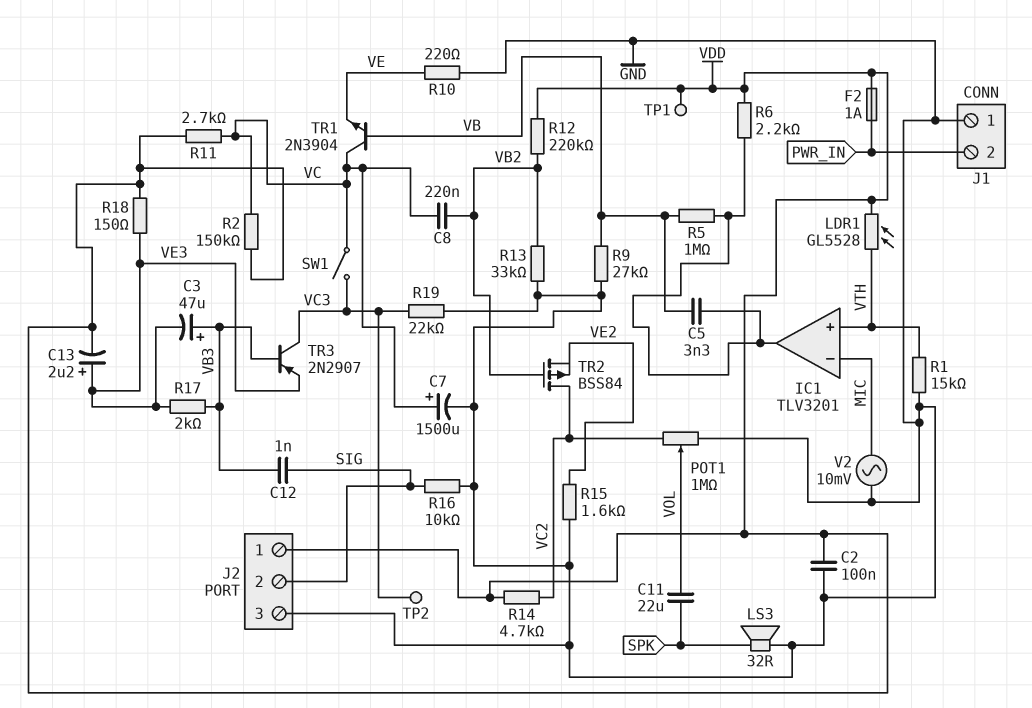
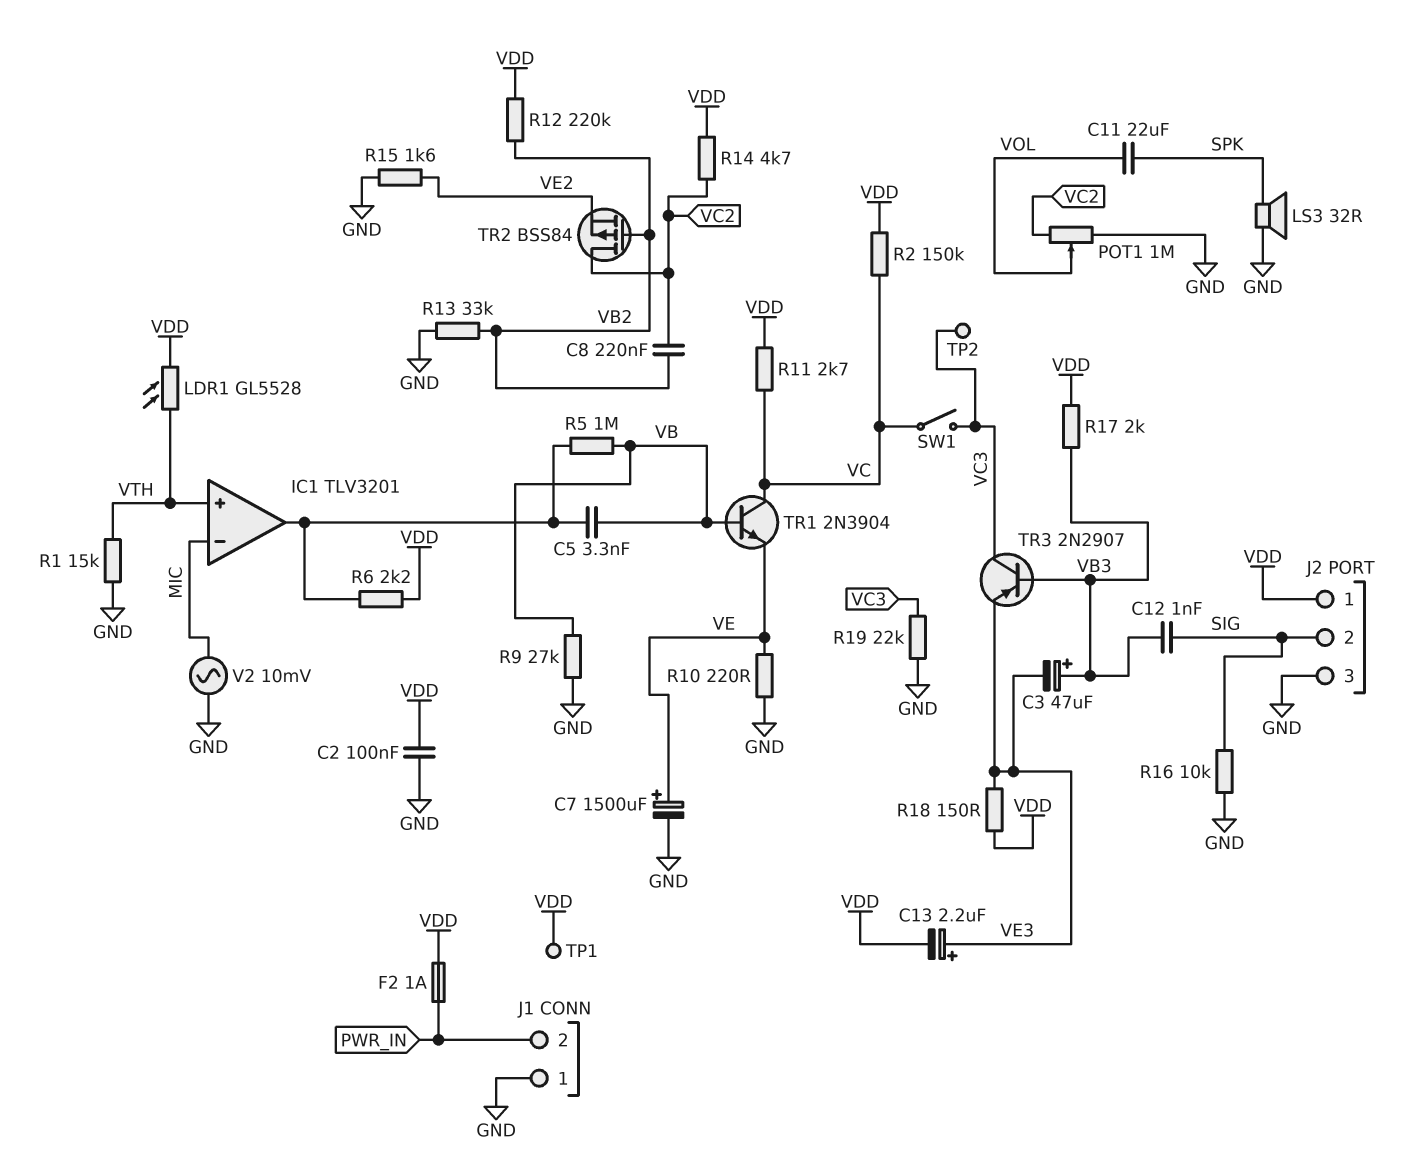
C7: 1500uF (plus VC, minus GND) -> 1500uF (plus VE, minus GND)
C8: 220nF (VB2, VC) -> 220nF (VB2, VC2)
R17: 2k (VB3, VE3) -> 2k (VB3, VDD)

